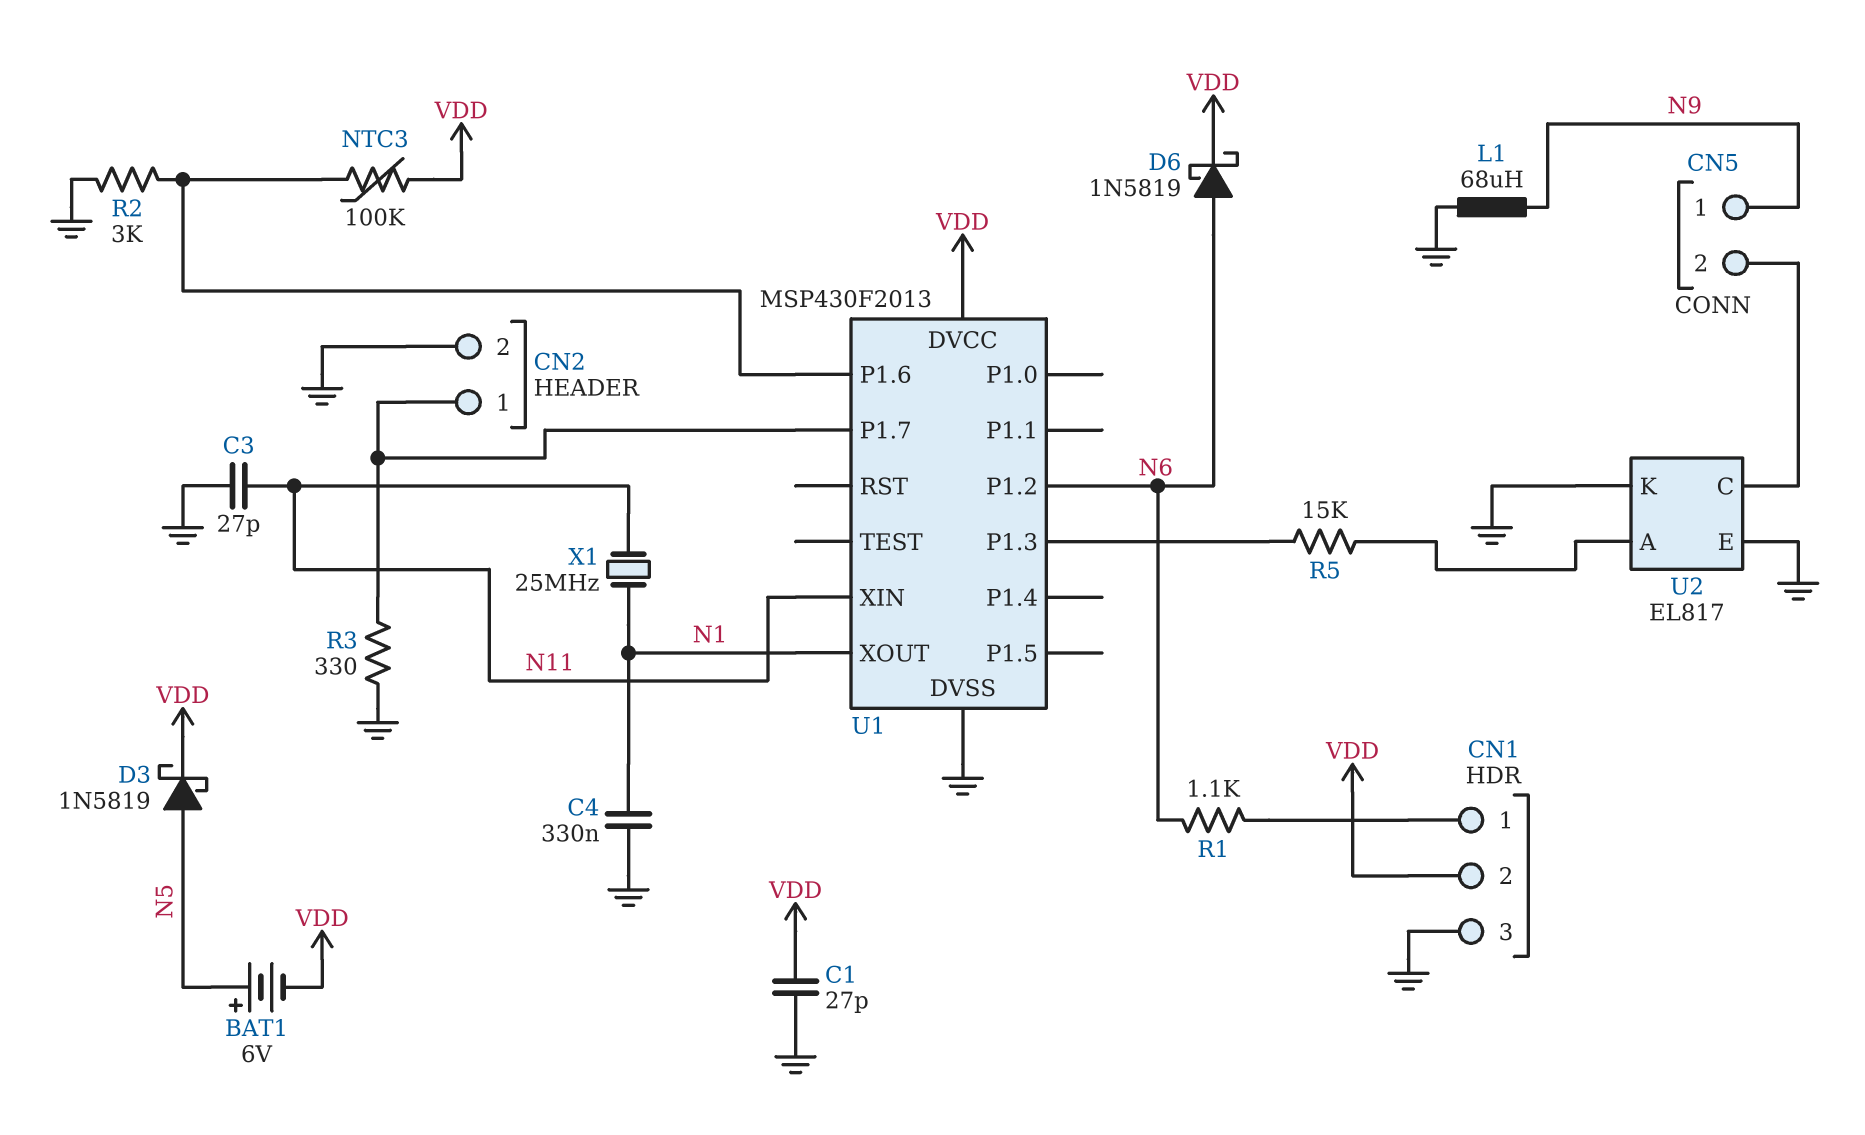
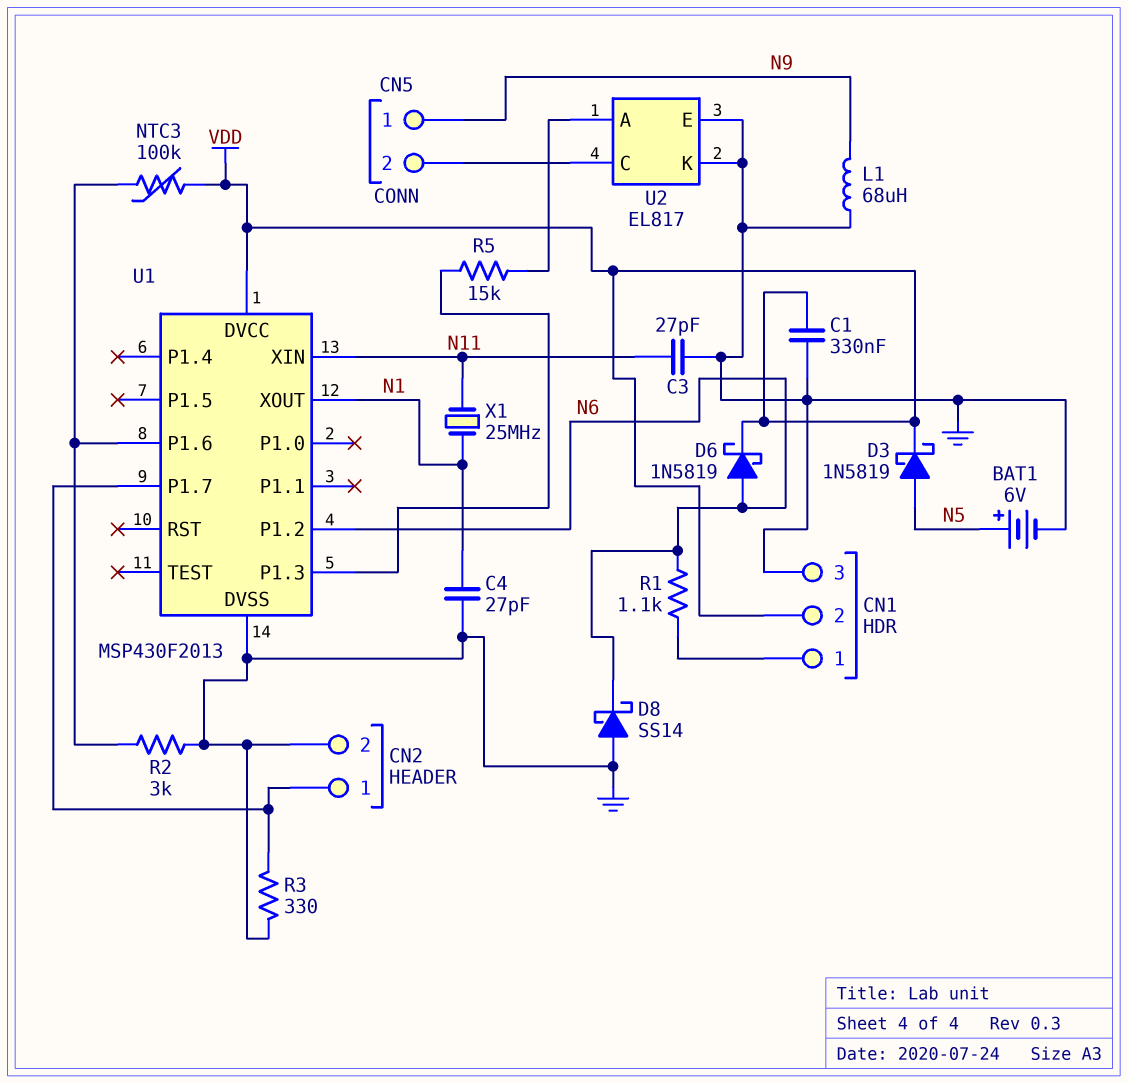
BAT1: 6V (plus N5, minus VDD) -> 6V (plus N5, minus GND)
C1: 27pF (GND, VDD) -> 330nF (GND, VDD)
C4: 330nF (GND, N1) -> 27pF (GND, N1)
D8: none -> schottky SS14 (A GND, K N6)

